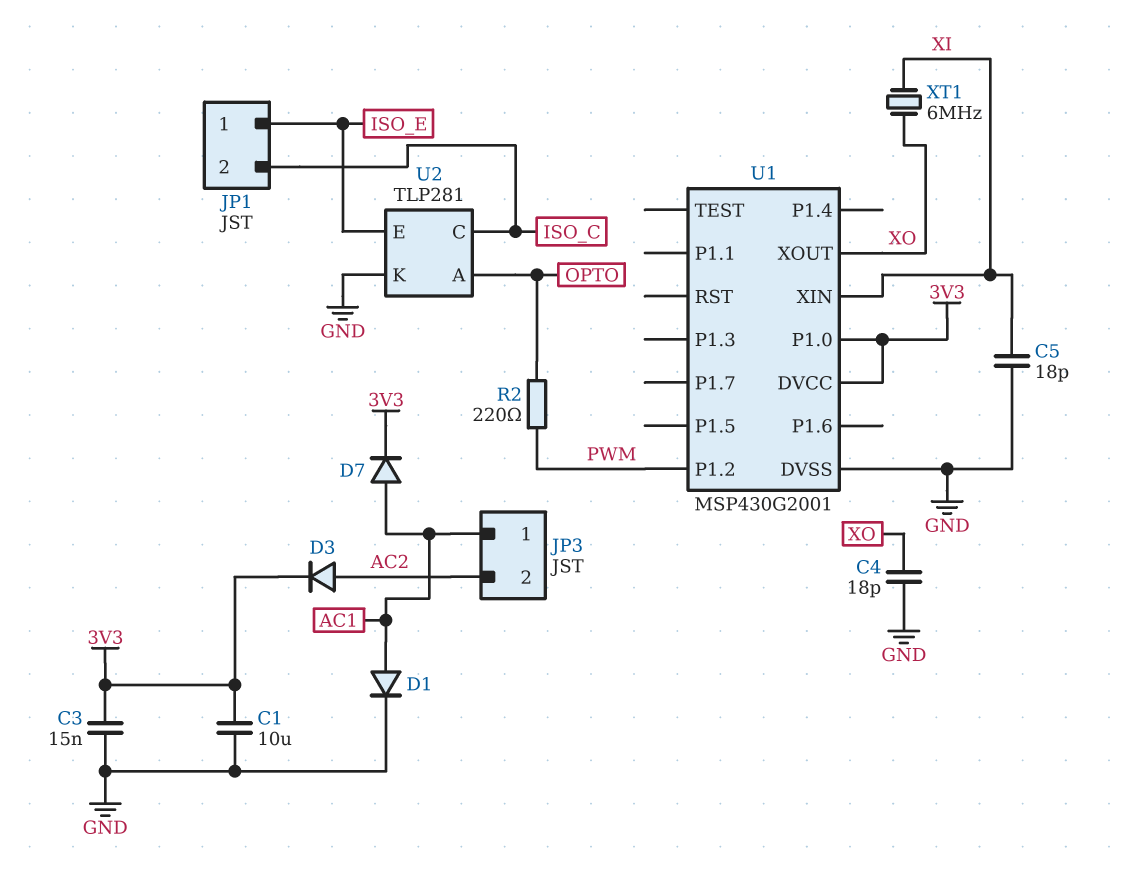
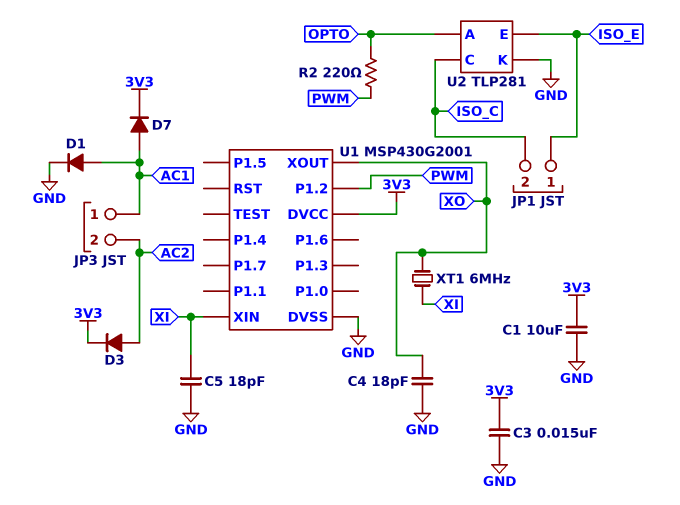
U1 pin P1.0: 3V3 -> none

